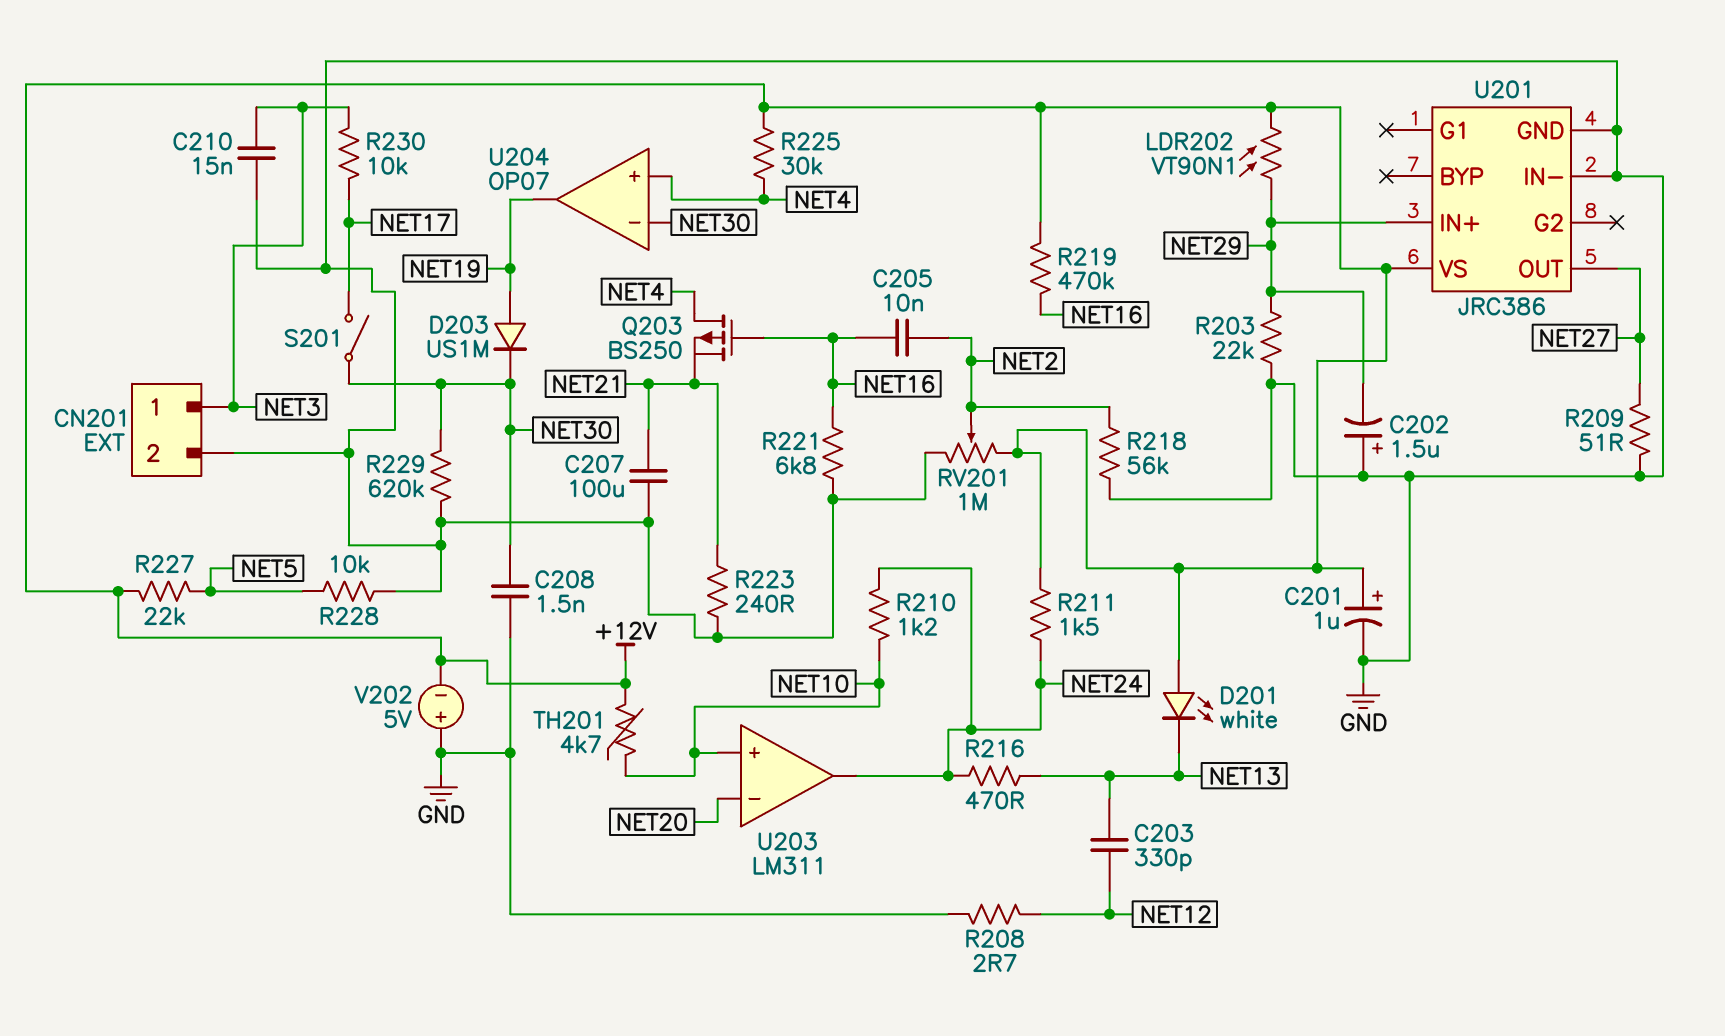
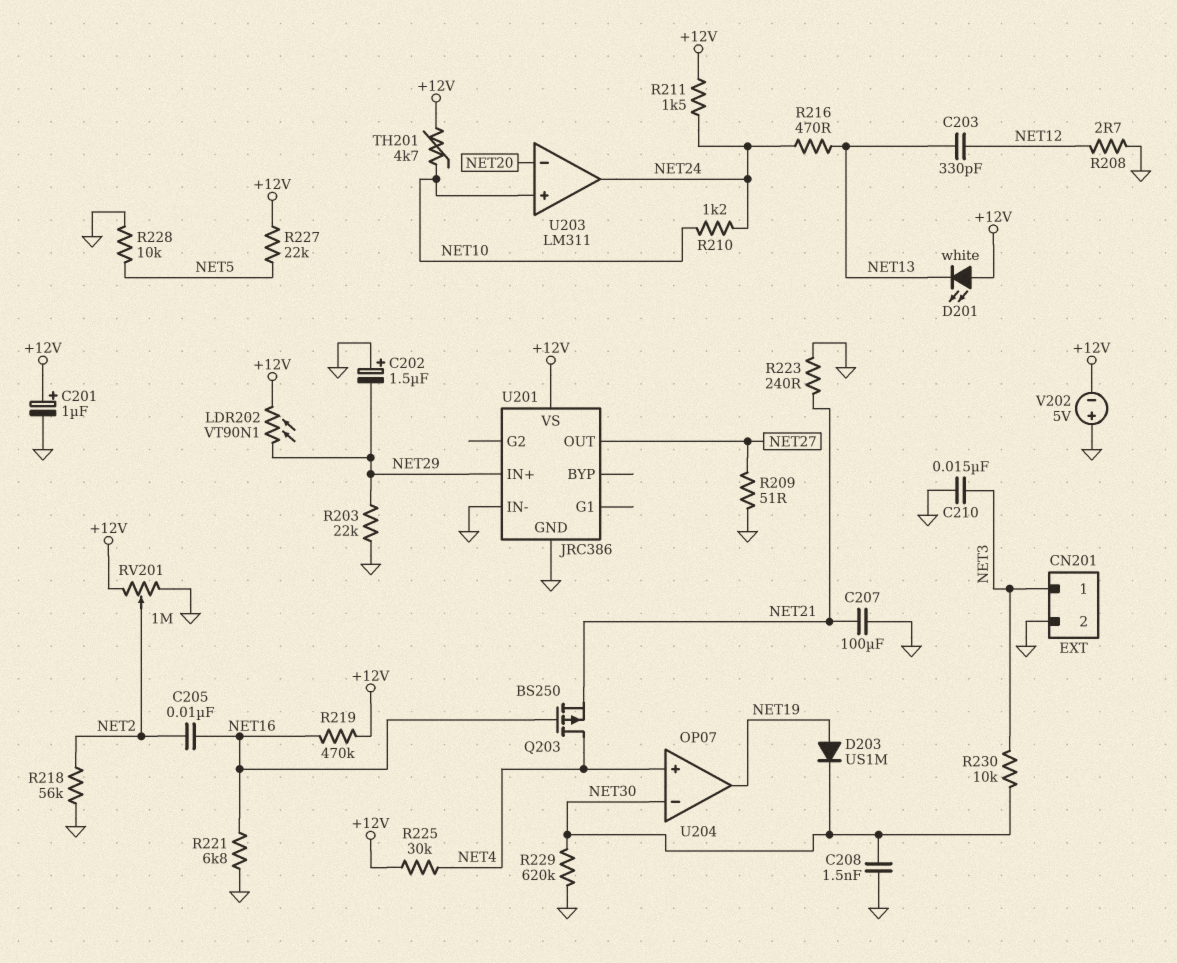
R230: 10k (NET3, NET17) -> 10k (NET3, NET30)
S201: switch (NET17, NET30) -> none

